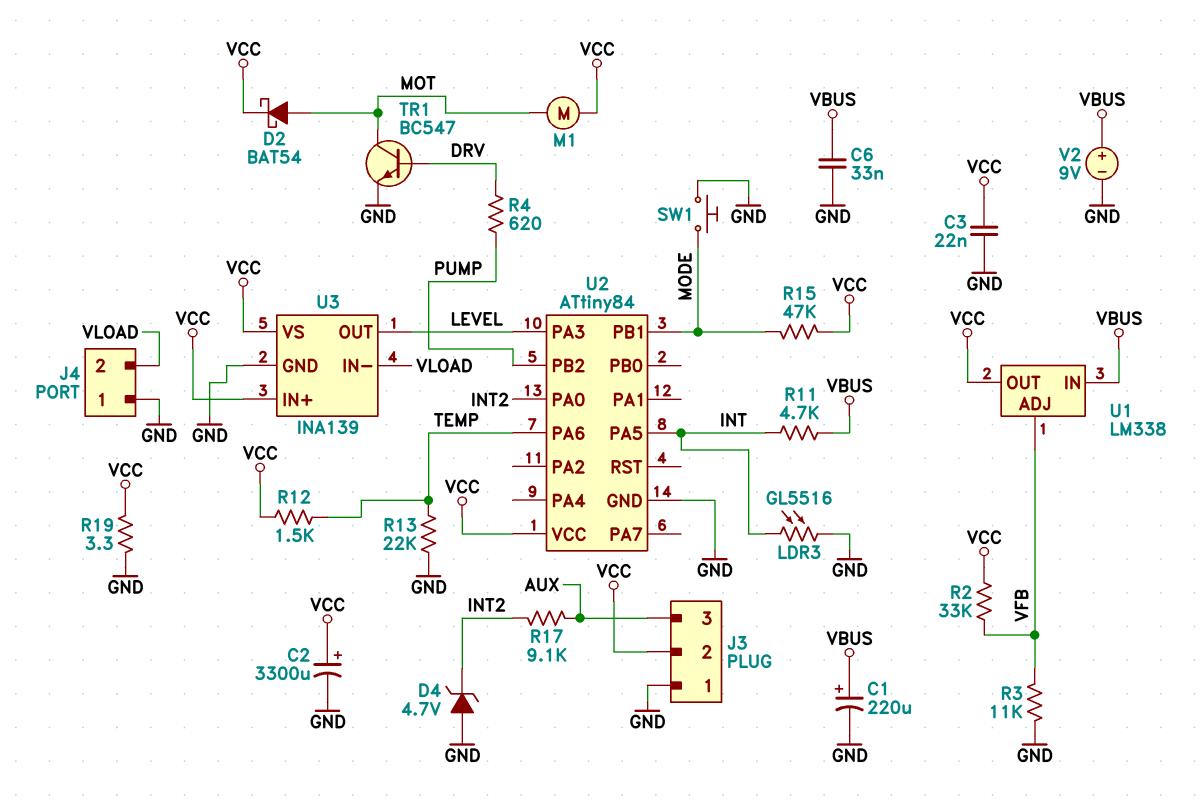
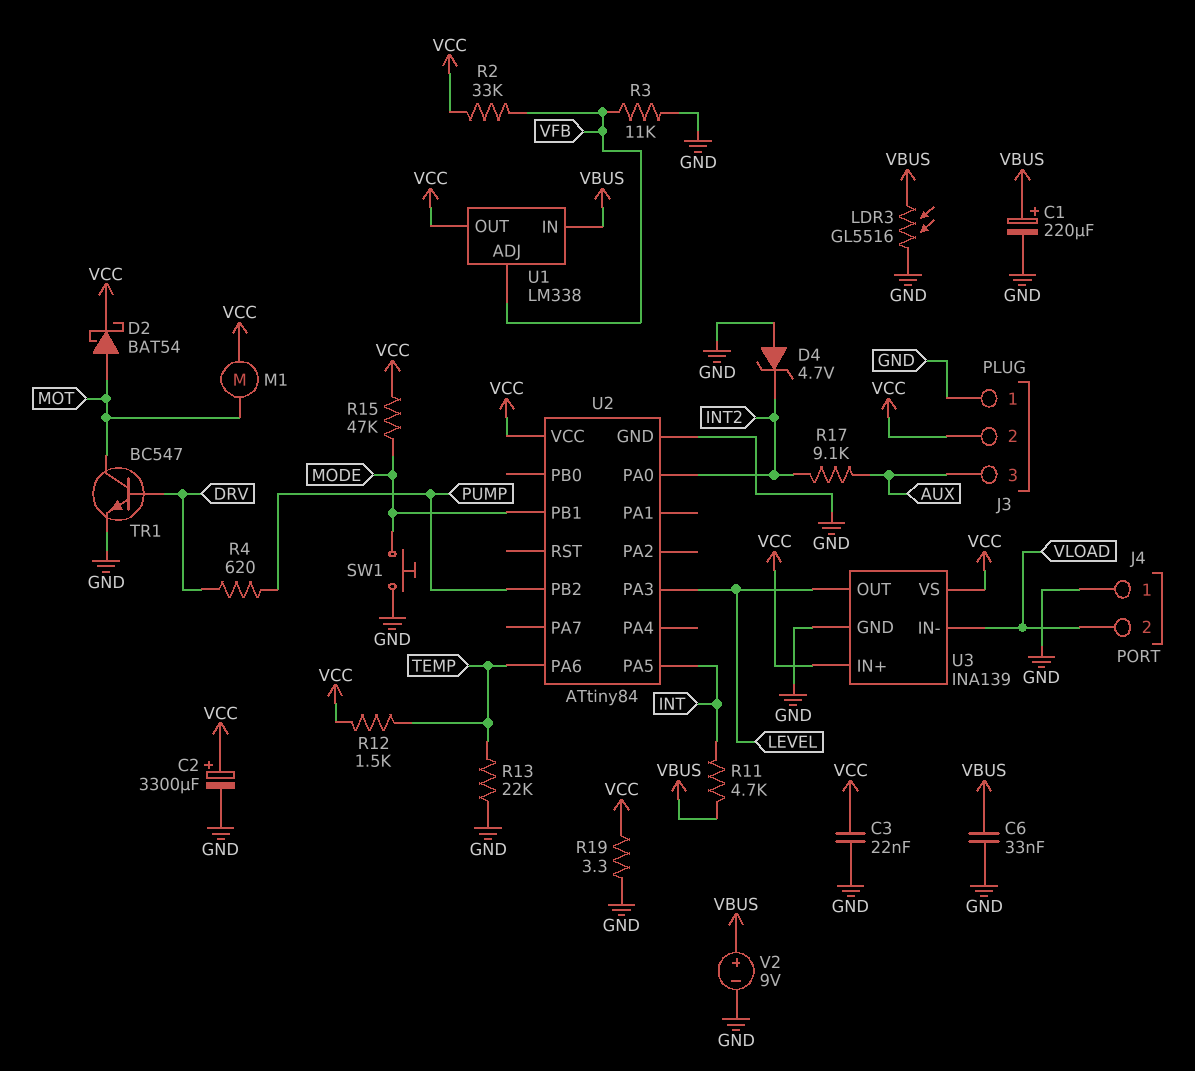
LDR3: GL5516 (GND, INT) -> GL5516 (GND, VBUS)

